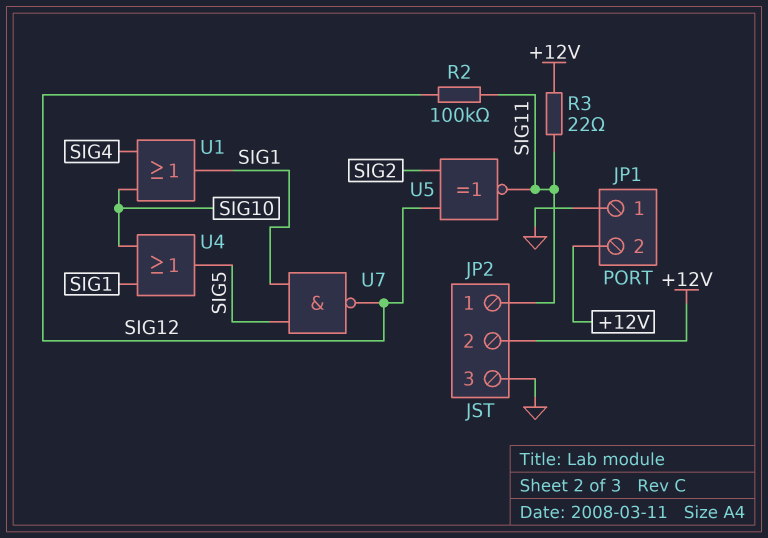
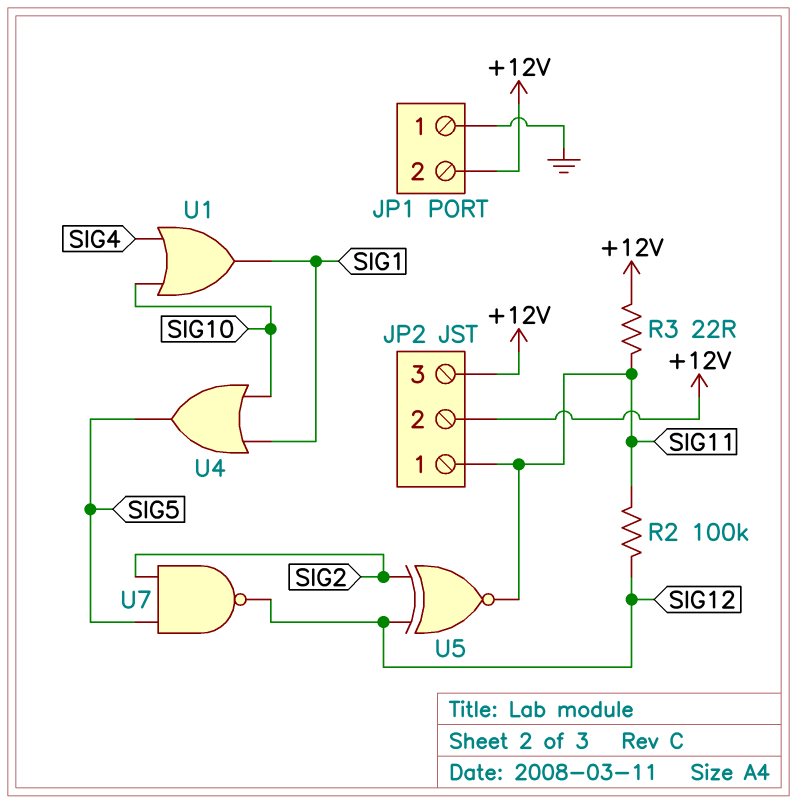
JP2 pin 3: GND -> +12V
U7: NAND (in SIG1, in SIG5, out SIG12) -> NAND (in SIG2, in SIG5, out SIG12)

